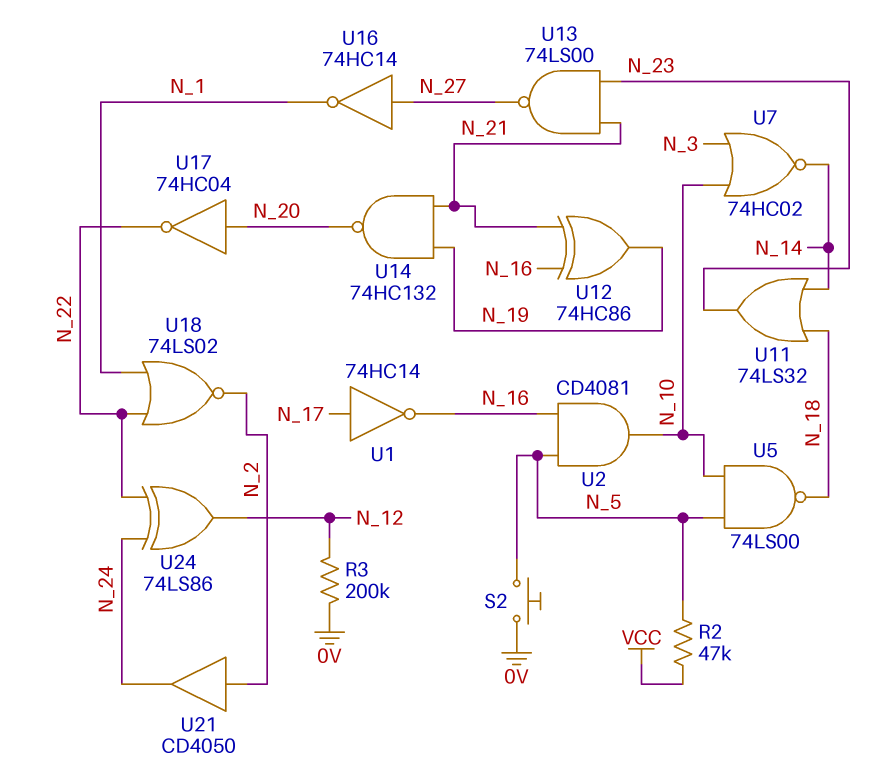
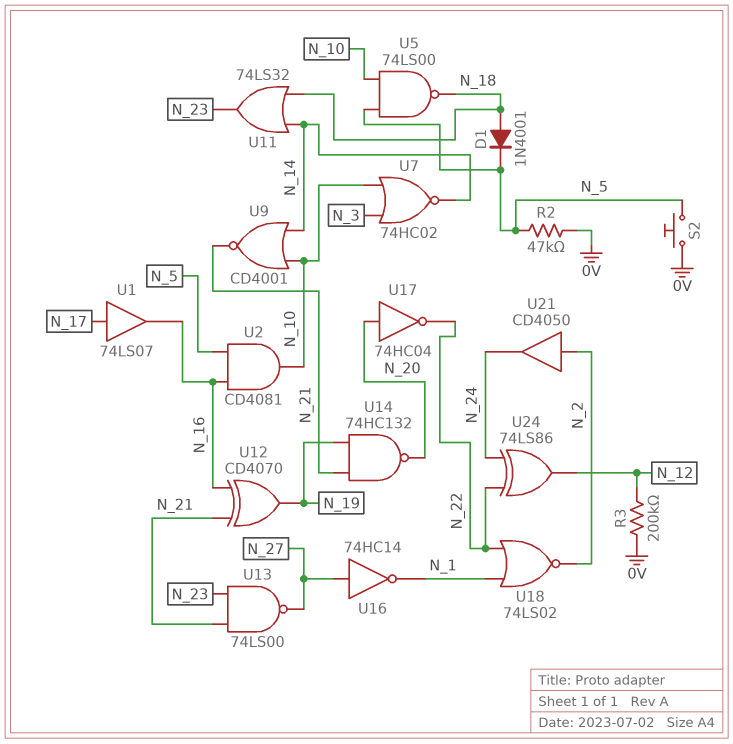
D1: none -> diode 1N4001 (A N_18, K N_5)
R2: 47k (N_5, VCC) -> 47k (0V, N_5)
U1: NOT 74HC14 (in N_17, out N_16) -> buffer 74LS07 (in N_17, out N_16)
U9: none -> NOR CD4001 (in N_10, in N_14, out N_21)
U12: XOR 74HC86 (in N_16, in N_21, out N_19) -> XOR CD4070 (in N_16, in N_21, out N_19)

